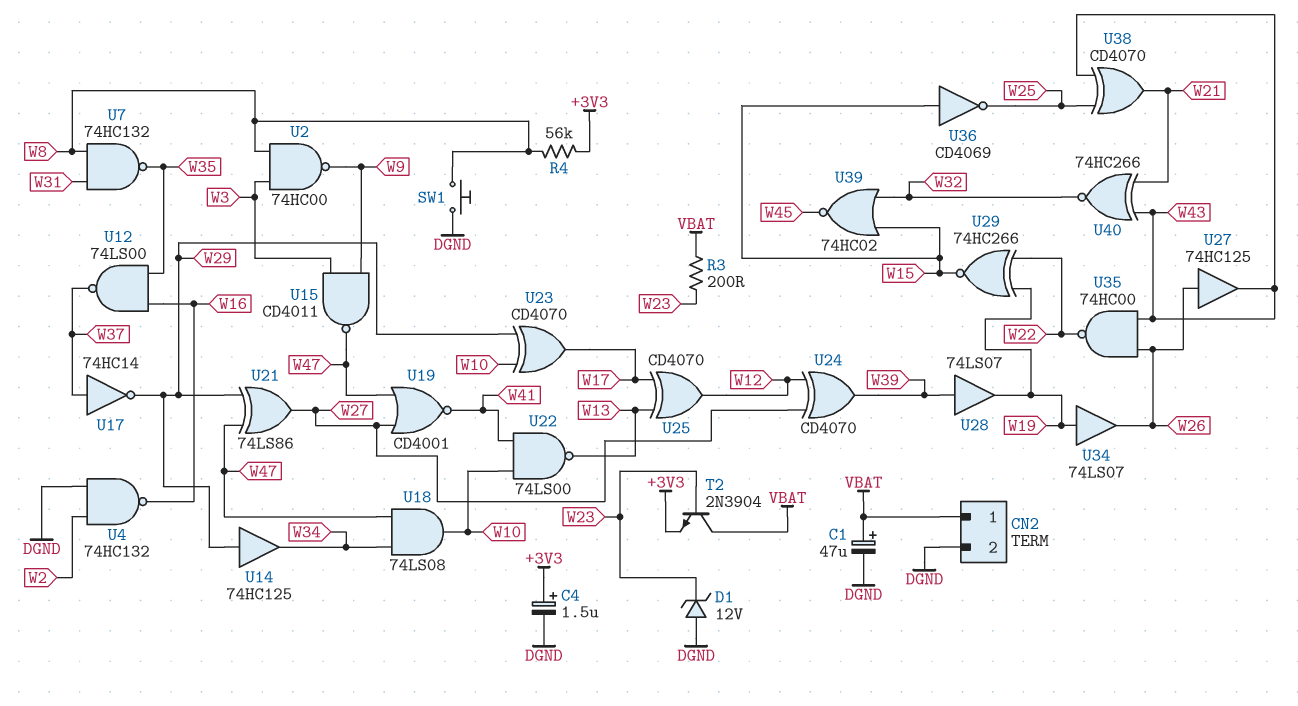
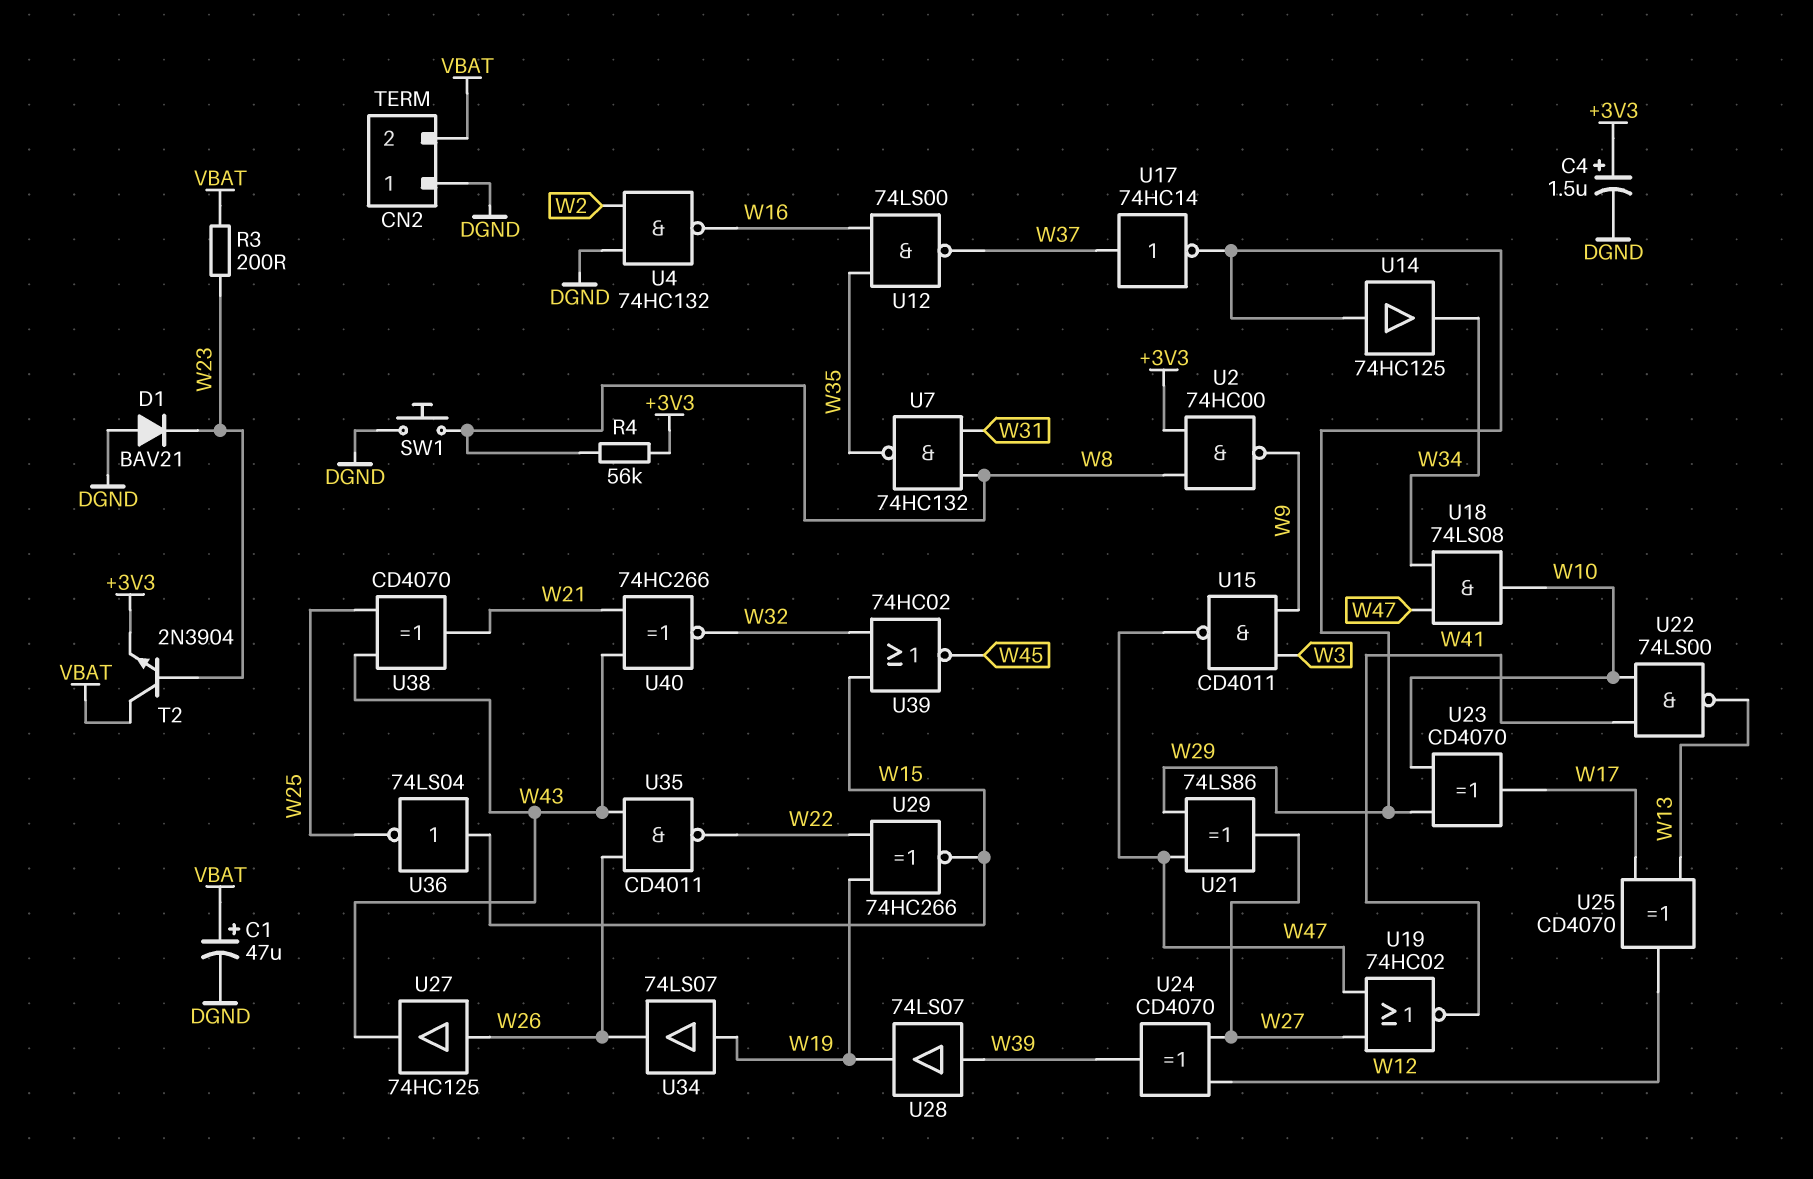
CN2 pin 1: VBAT -> DGND
CN2 pin 2: DGND -> VBAT
D1: zener 12V (A DGND, K W23) -> diode BAV21 (A DGND, K W23)
U2: NAND 74HC00 (in W3, in W8, out W9) -> NAND 74HC00 (in +3V3, in W8, out W9)
U19: NOR CD4001 (in W27, in W47, out W41) -> NOR 74HC02 (in W27, in W47, out W41)
U35: NAND 74HC00 (in W26, in W43, out W22) -> NAND CD4011 (in W26, in W43, out W22)
U36: NOT CD4069 (in W15, out W25) -> NOT 74LS04 (in W15, out W25)

